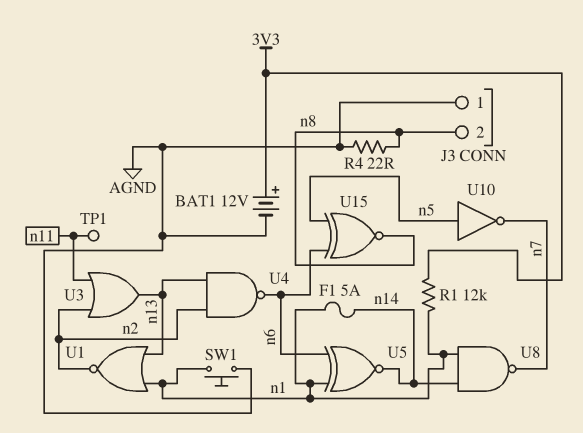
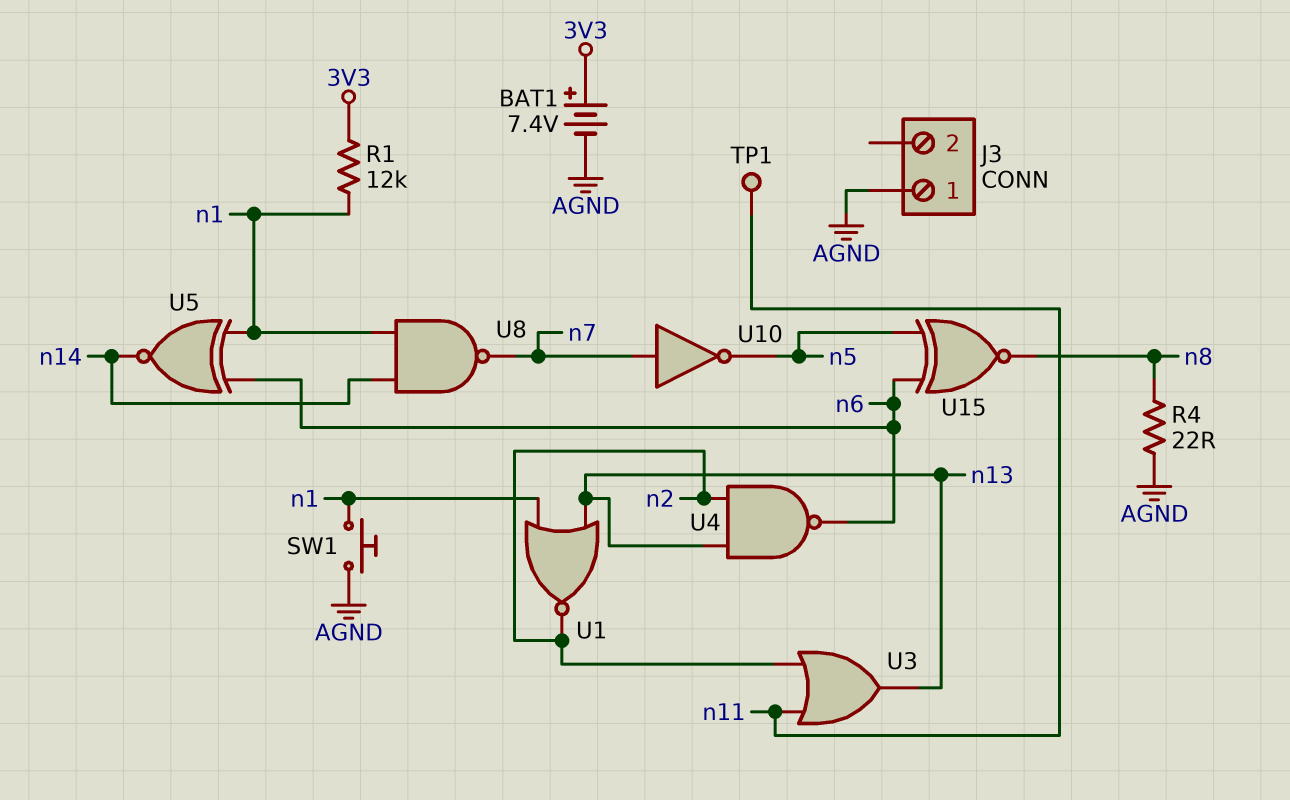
BAT1: 12V (plus 3V3, minus AGND) -> 7.4V (plus 3V3, minus AGND)
F1: 5A (n1, n14) -> none
J3 pin 2: n8 -> none
U10: NOT (in n5, out n7) -> NOT (in n7, out n5)

